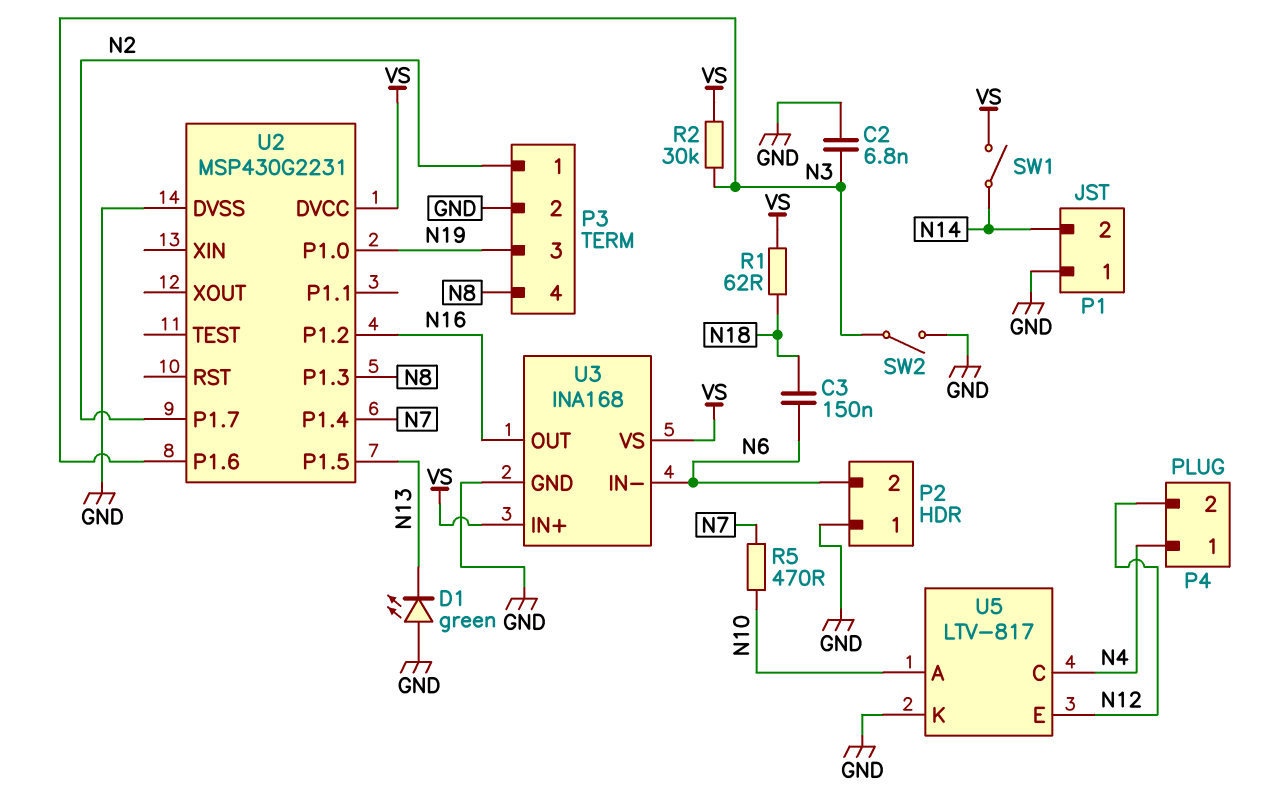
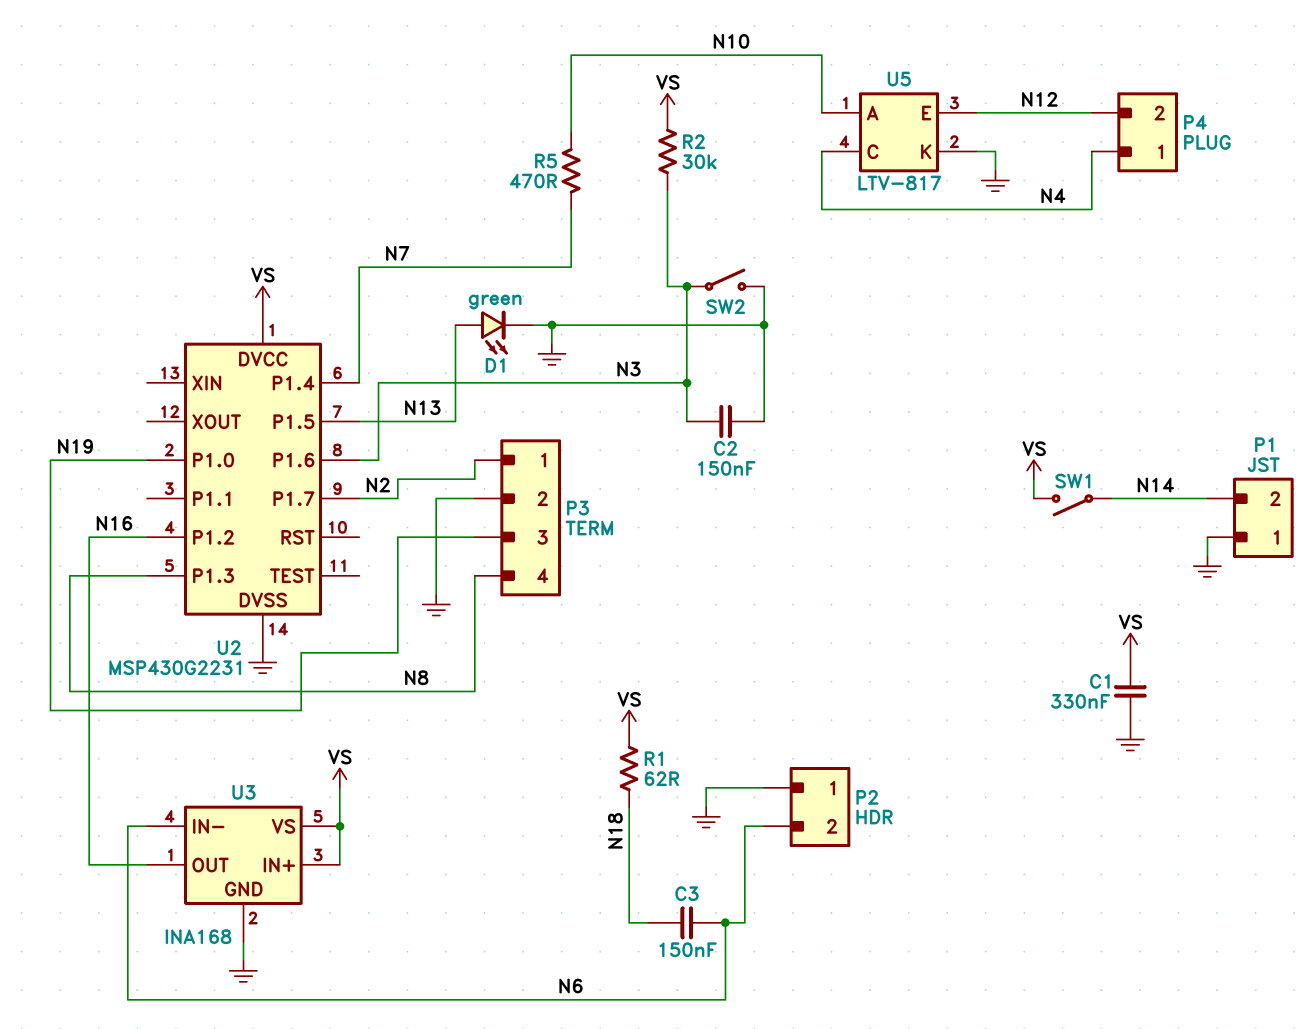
C1: none -> 330nF (GND, VS)
C2: 6.8nF (GND, N3) -> 150nF (GND, N3)
D1: LED green (A GND, K N13) -> LED green (A N13, K GND)

